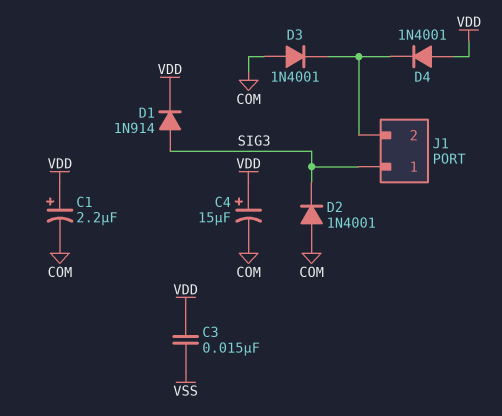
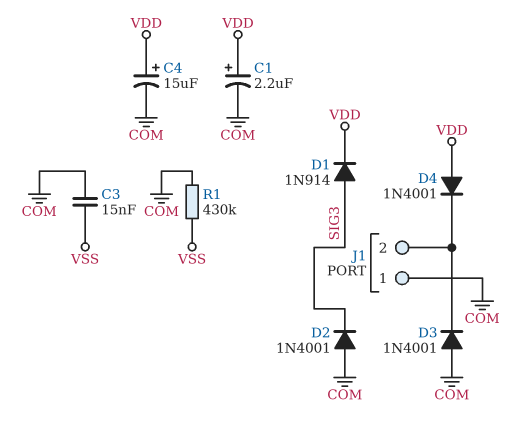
C3: 15nF (VDD, VSS) -> 15nF (COM, VSS)
J1 pin 1: SIG3 -> COM
R1: none -> 430k (COM, VSS)

